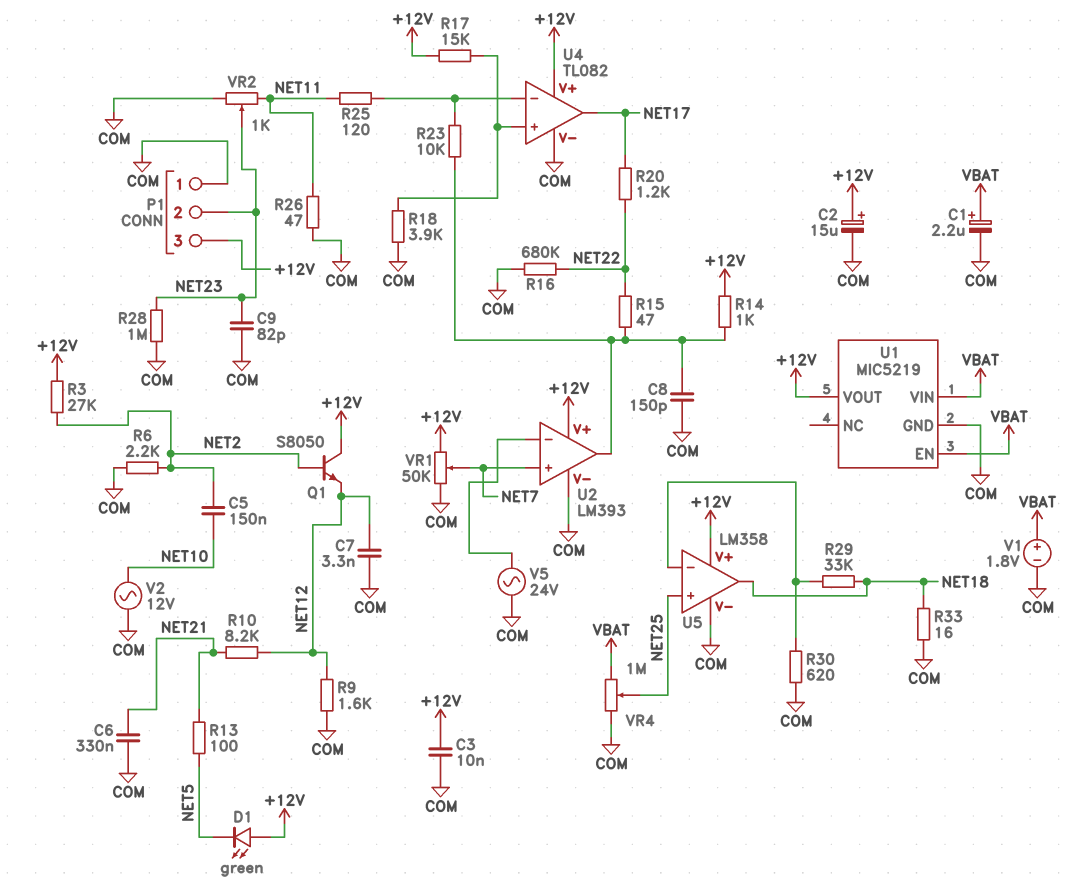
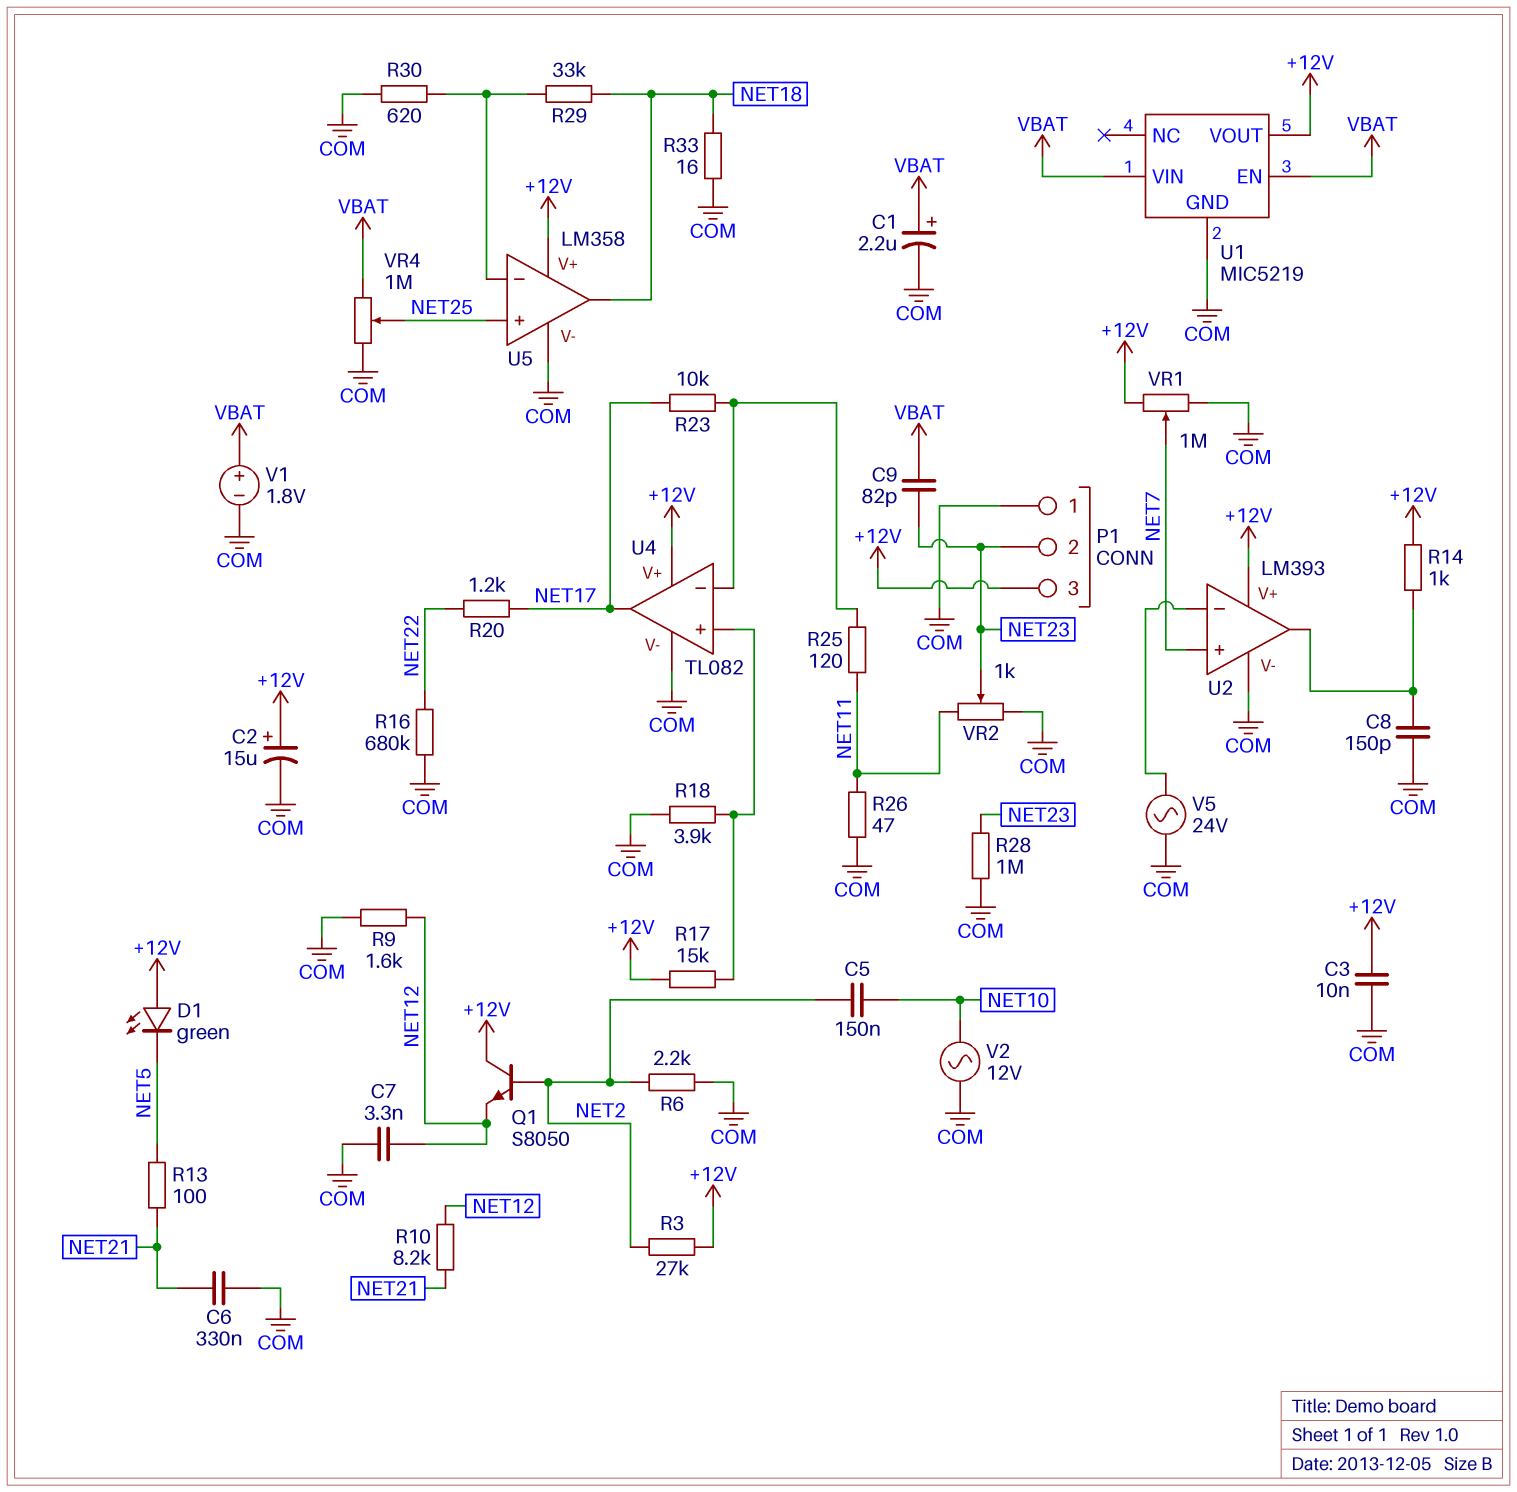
C9: 82pF (COM, NET23) -> 82pF (NET23, VBAT)
R15: 47 (NET22, U2/out) -> none
R23: 10k (U2/out, U4/in-) -> 10k (NET17, U4/in-)
VR1: 50k (+12V, COM, wiper NET7) -> 1M (+12V, COM, wiper NET7)

